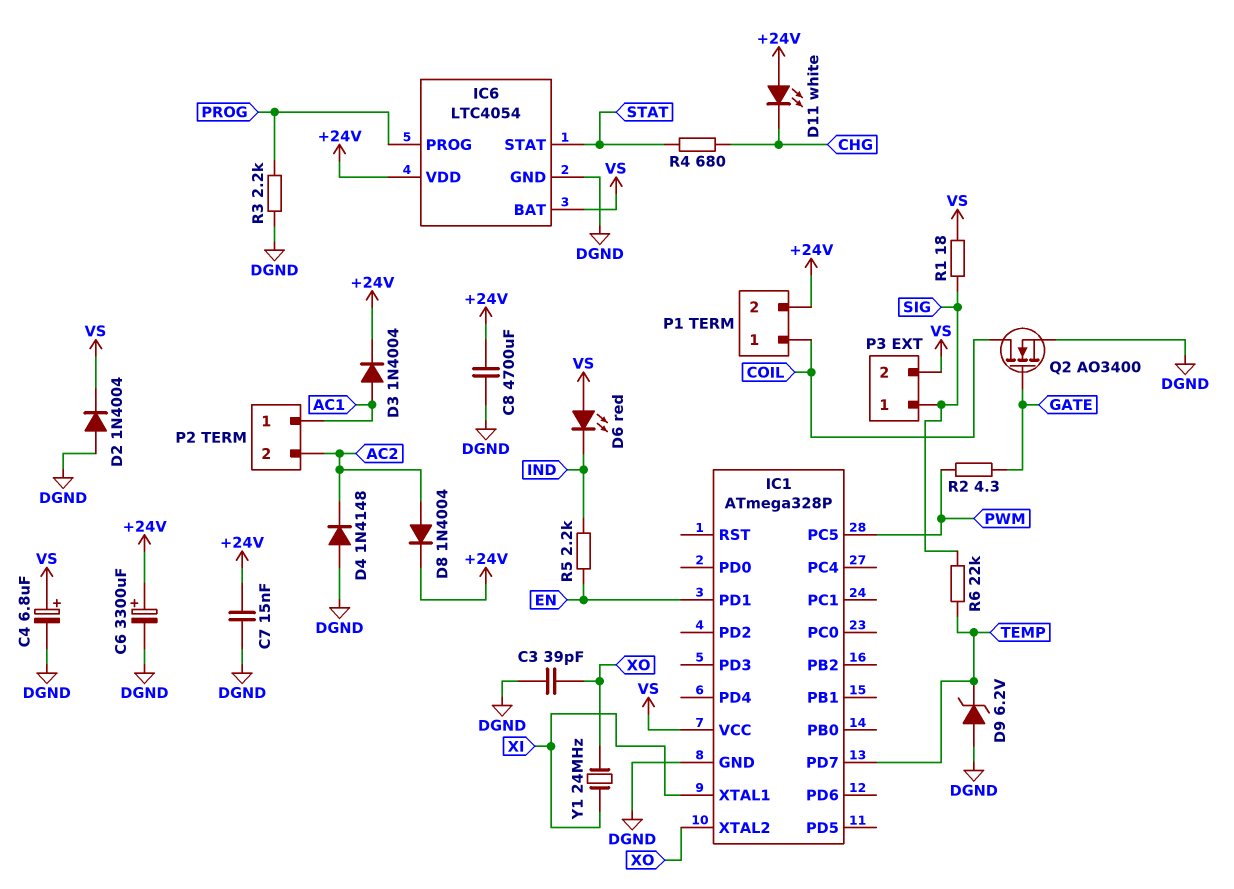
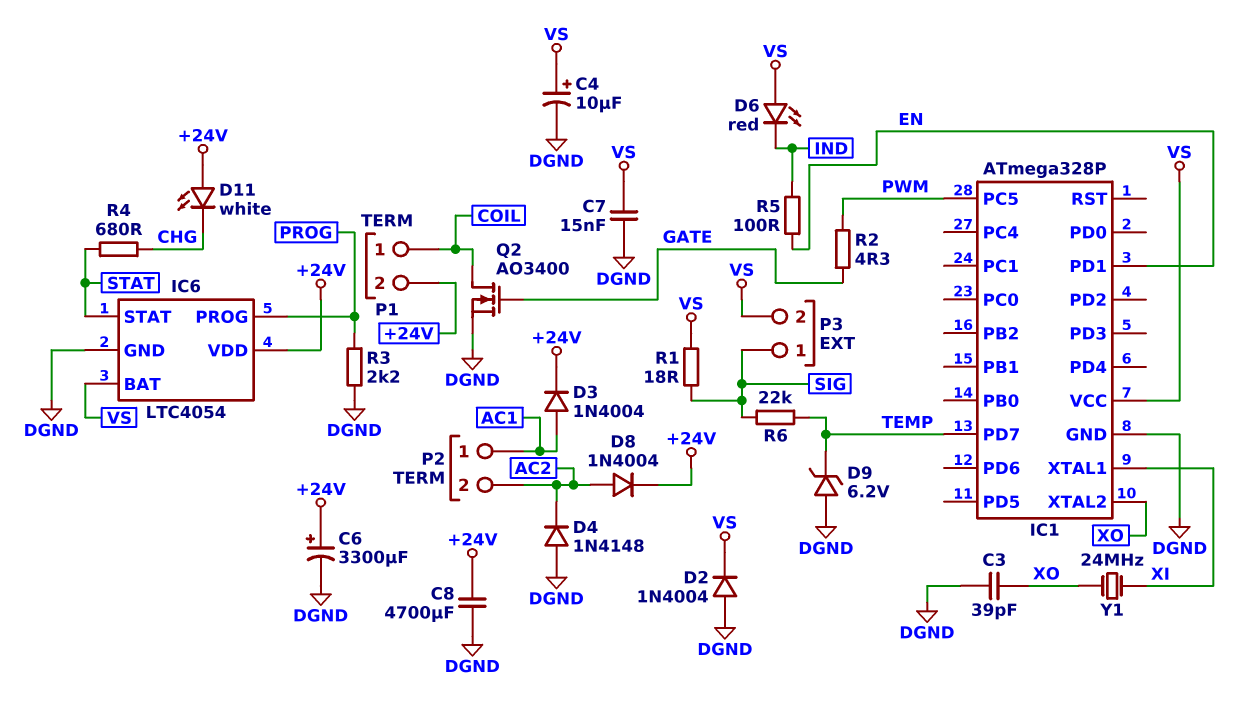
C4: 6.8uF (plus VS, minus DGND) -> 10uF (plus VS, minus DGND)
C7: 15nF (+24V, DGND) -> 15nF (DGND, VS)
R5: 2.2k (EN, IND) -> 100 (EN, IND)

